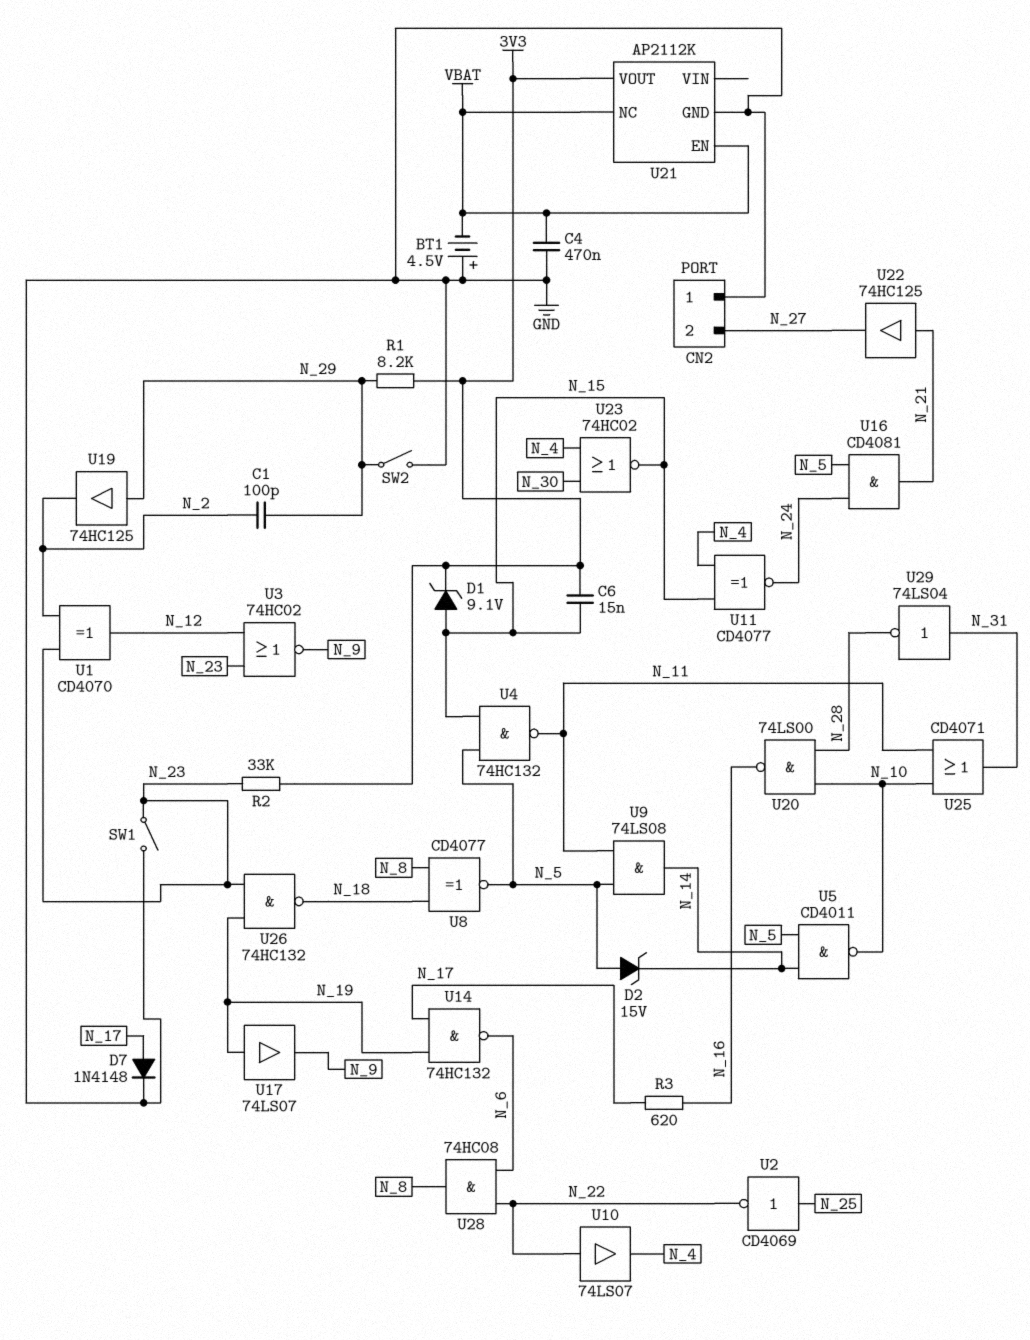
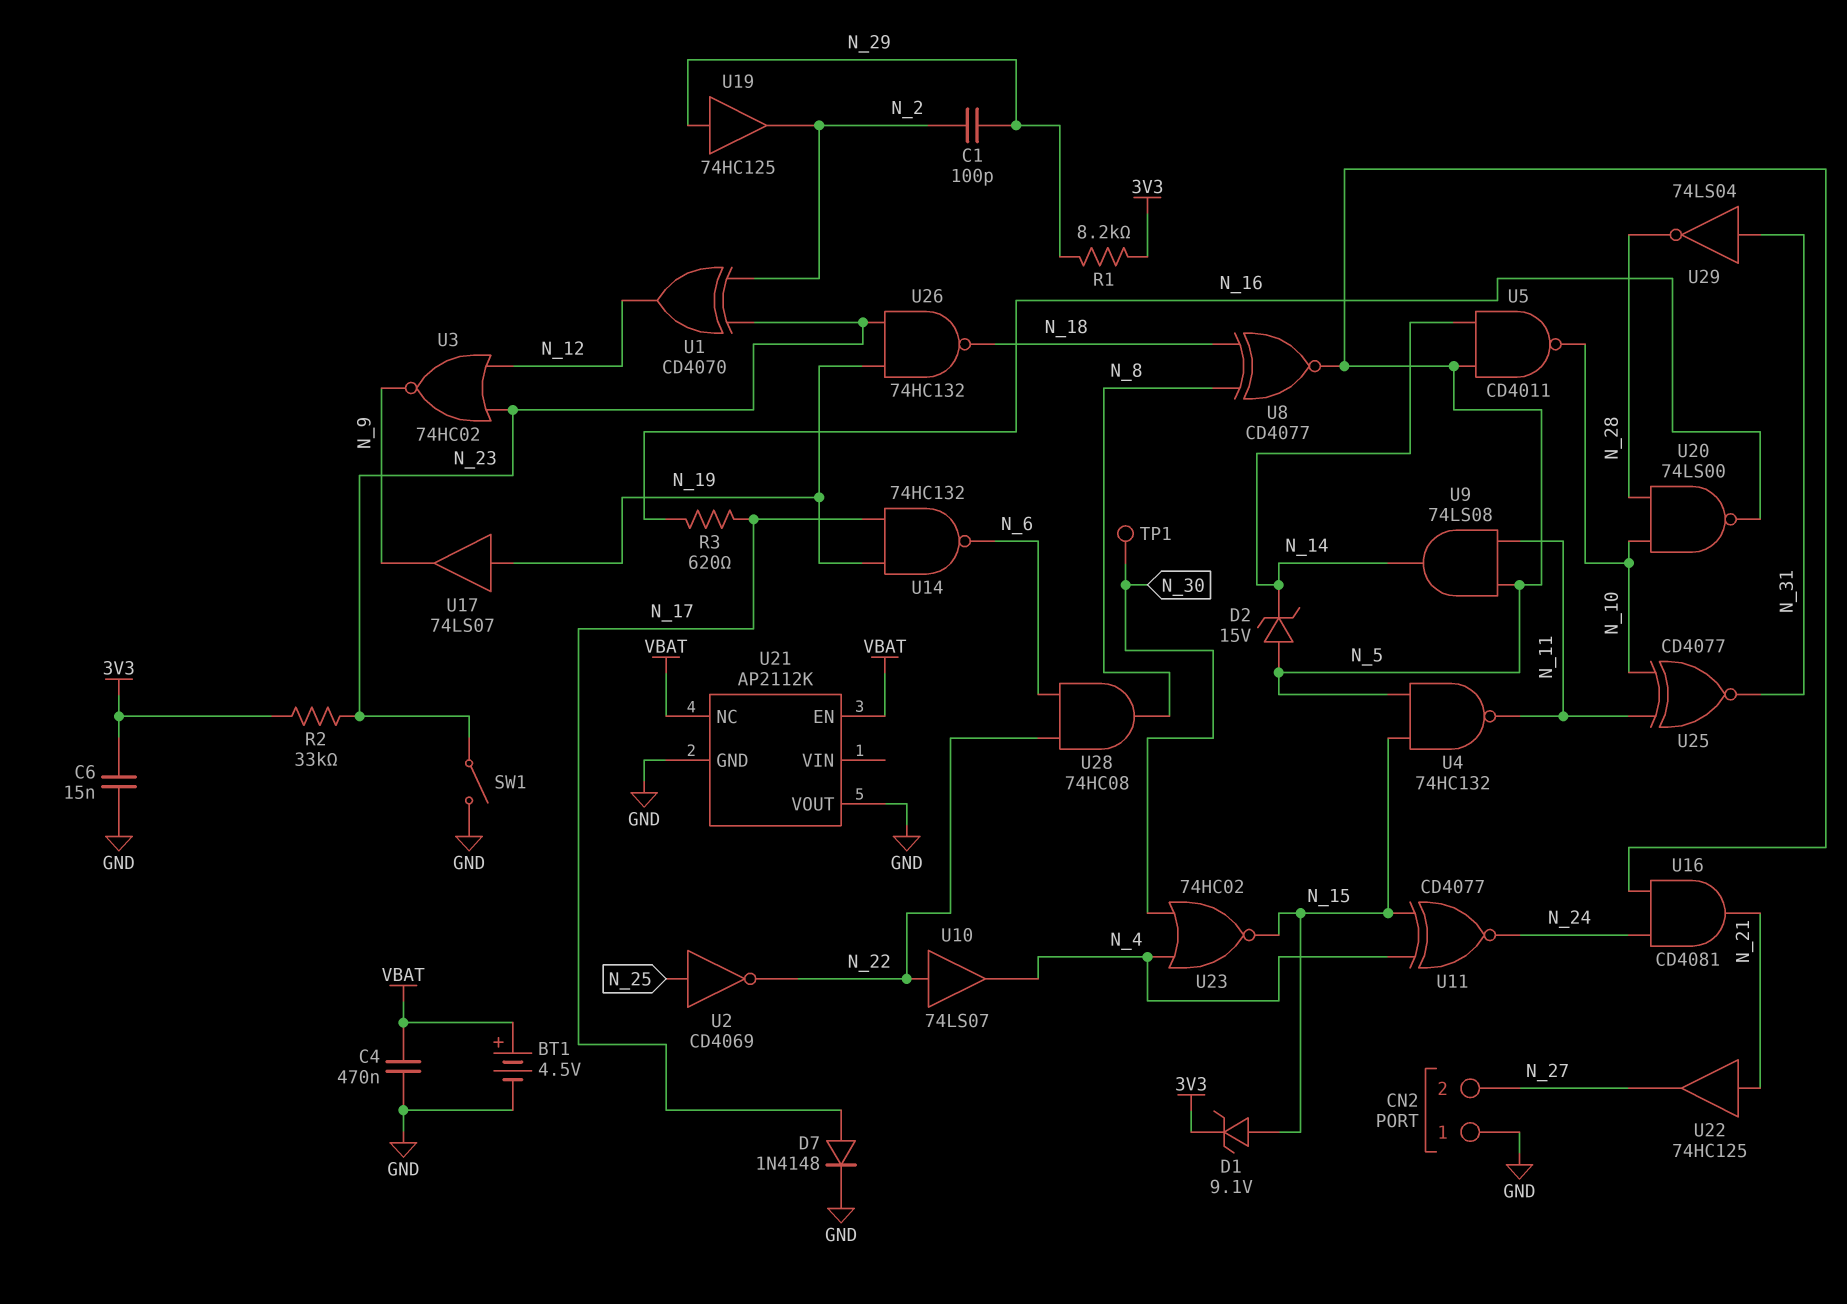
BT1: 4.5V (plus GND, minus VBAT) -> 4.5V (plus VBAT, minus GND)
C6: 15nF (3V3, N_15) -> 15nF (3V3, GND)
SW2: switch (GND, N_29) -> none
TP1: none -> test point (N_30)
U21 pin VOUT: 3V3 -> GND
U25: OR CD4071 (in N_10, in N_11, out N_31) -> XNOR CD4077 (in N_10, in N_11, out N_31)

